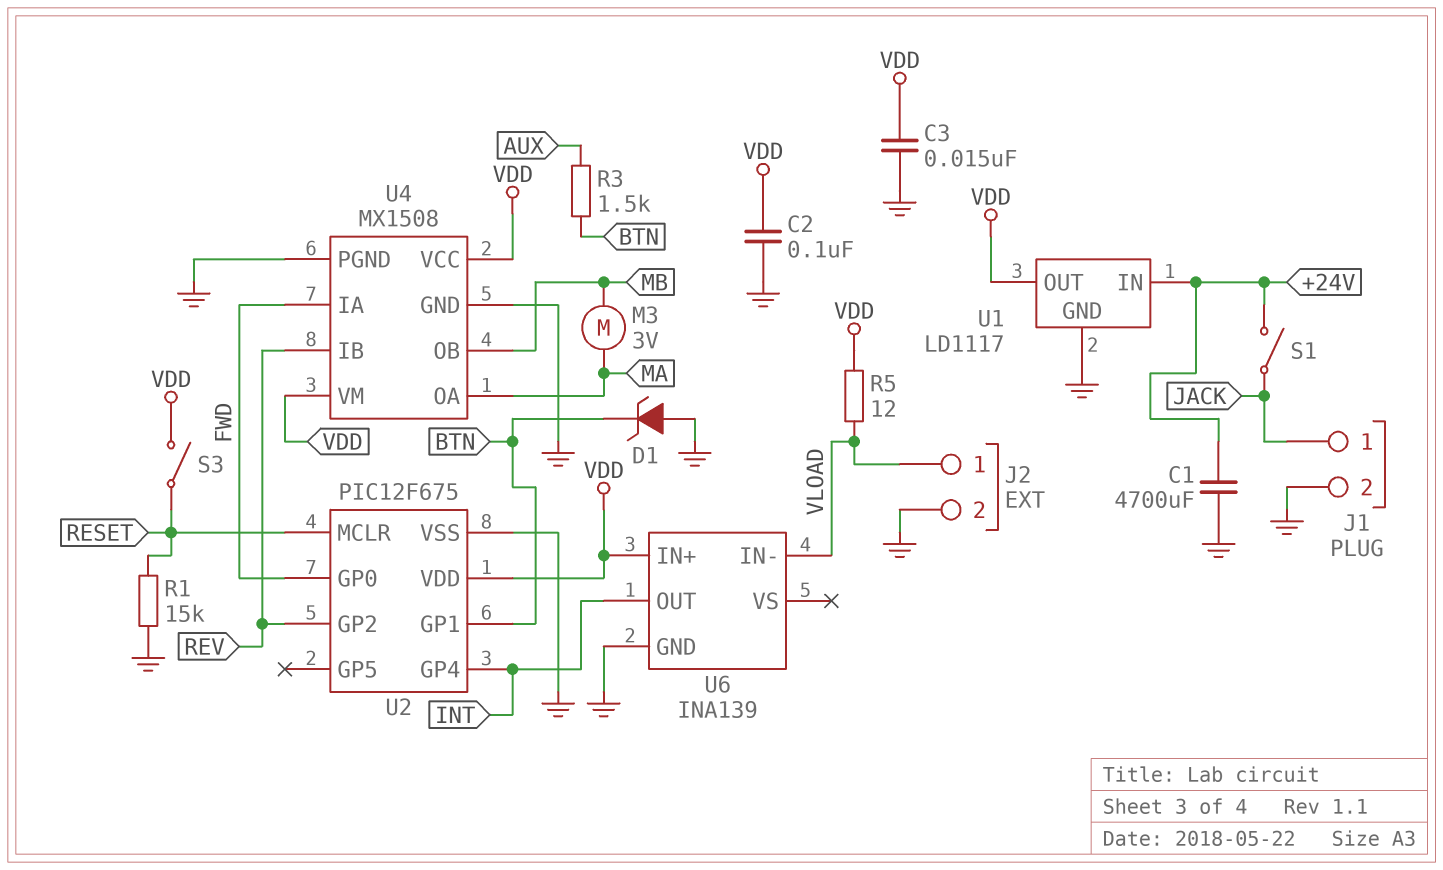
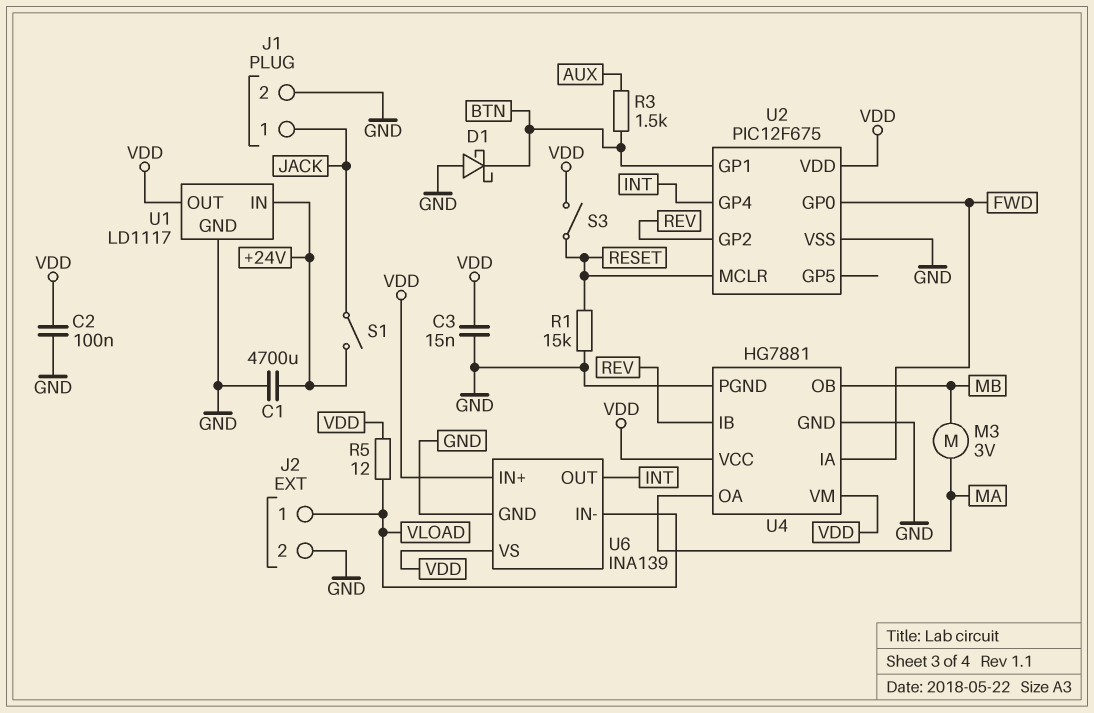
D1: zener (A GND, K BTN) -> schottky (A GND, K BTN)
U4: MX1508 -> HG7881
U6 pin VS: none -> VDD

